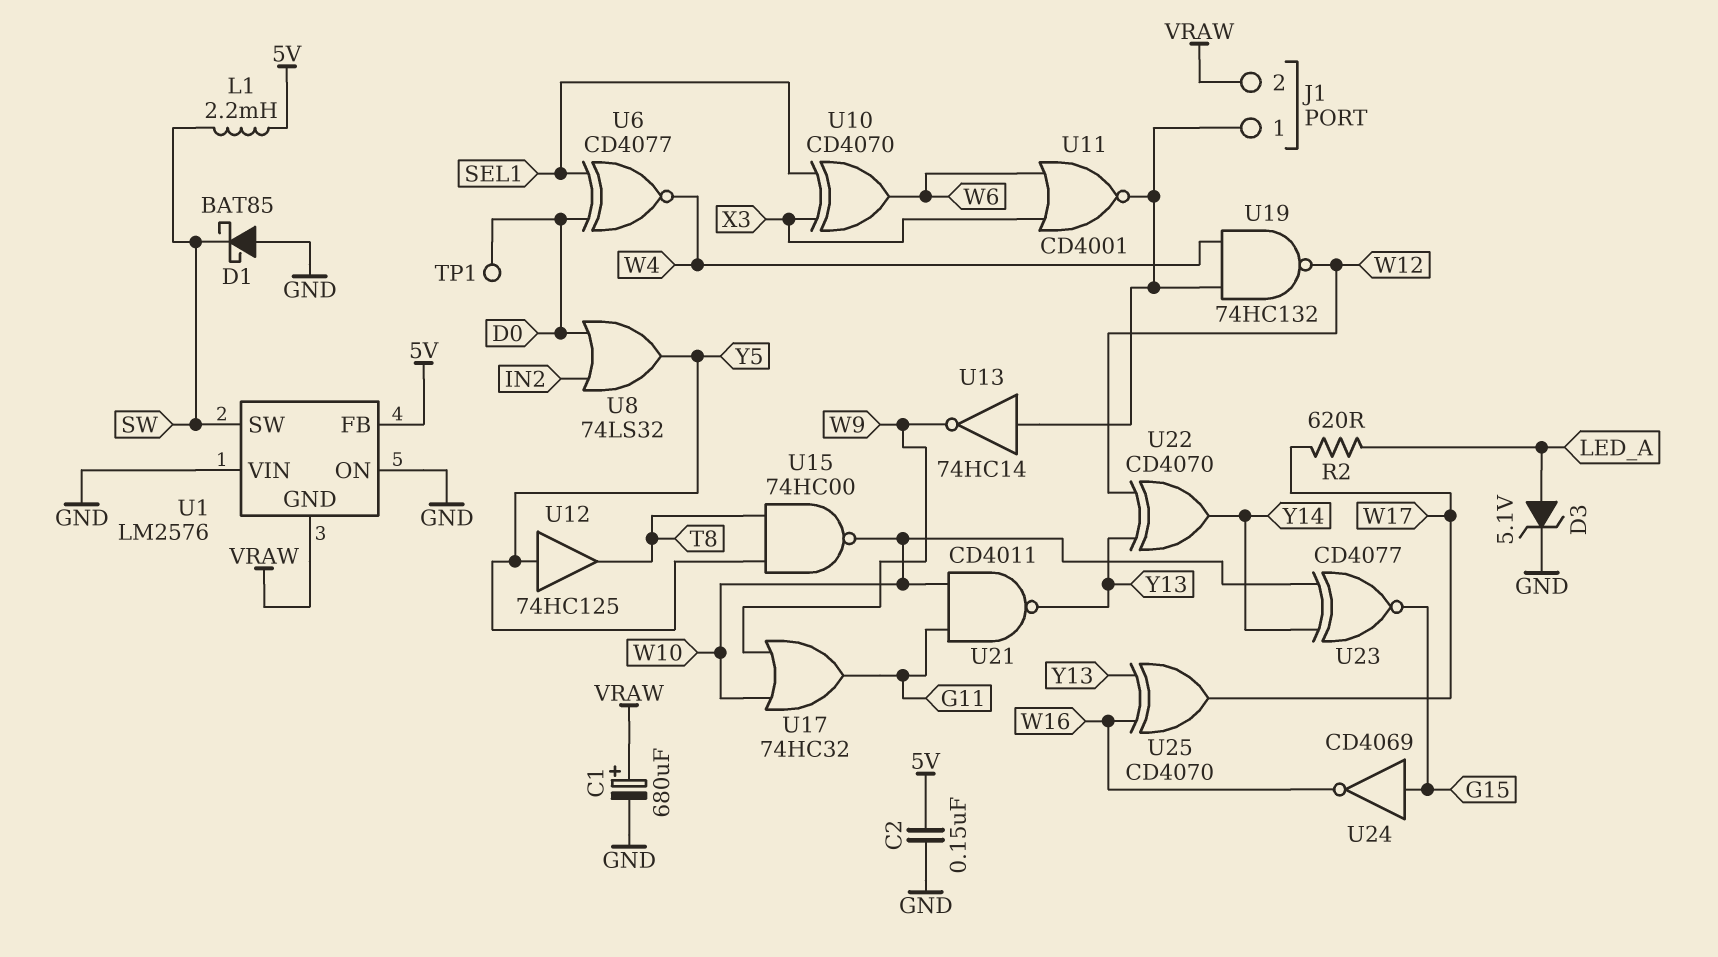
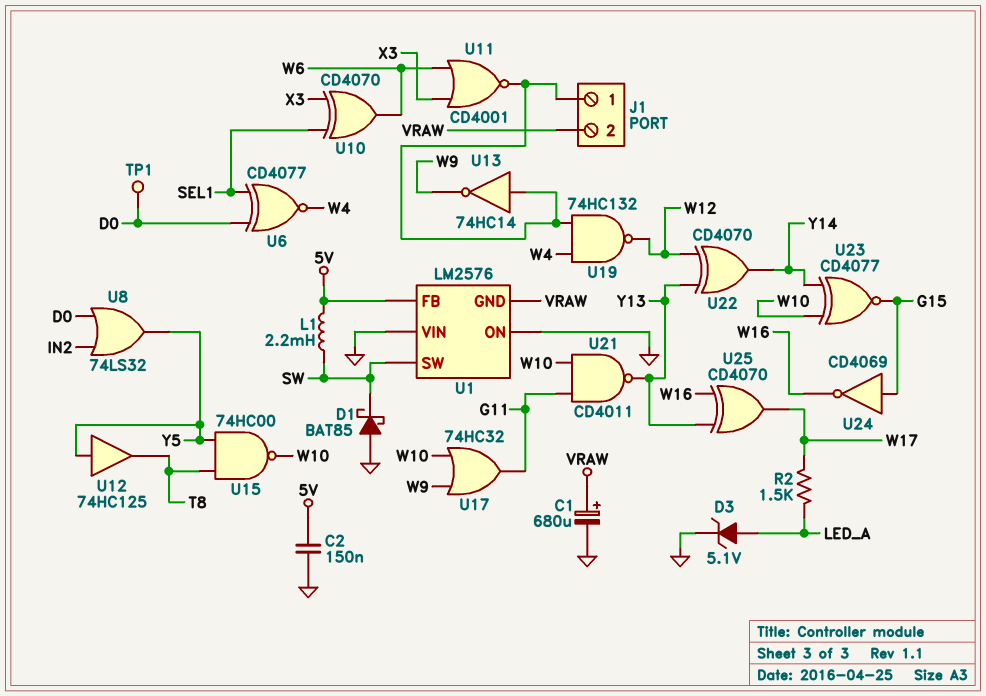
R2: 620 (LED_A, W17) -> 1.5k (LED_A, W17)

